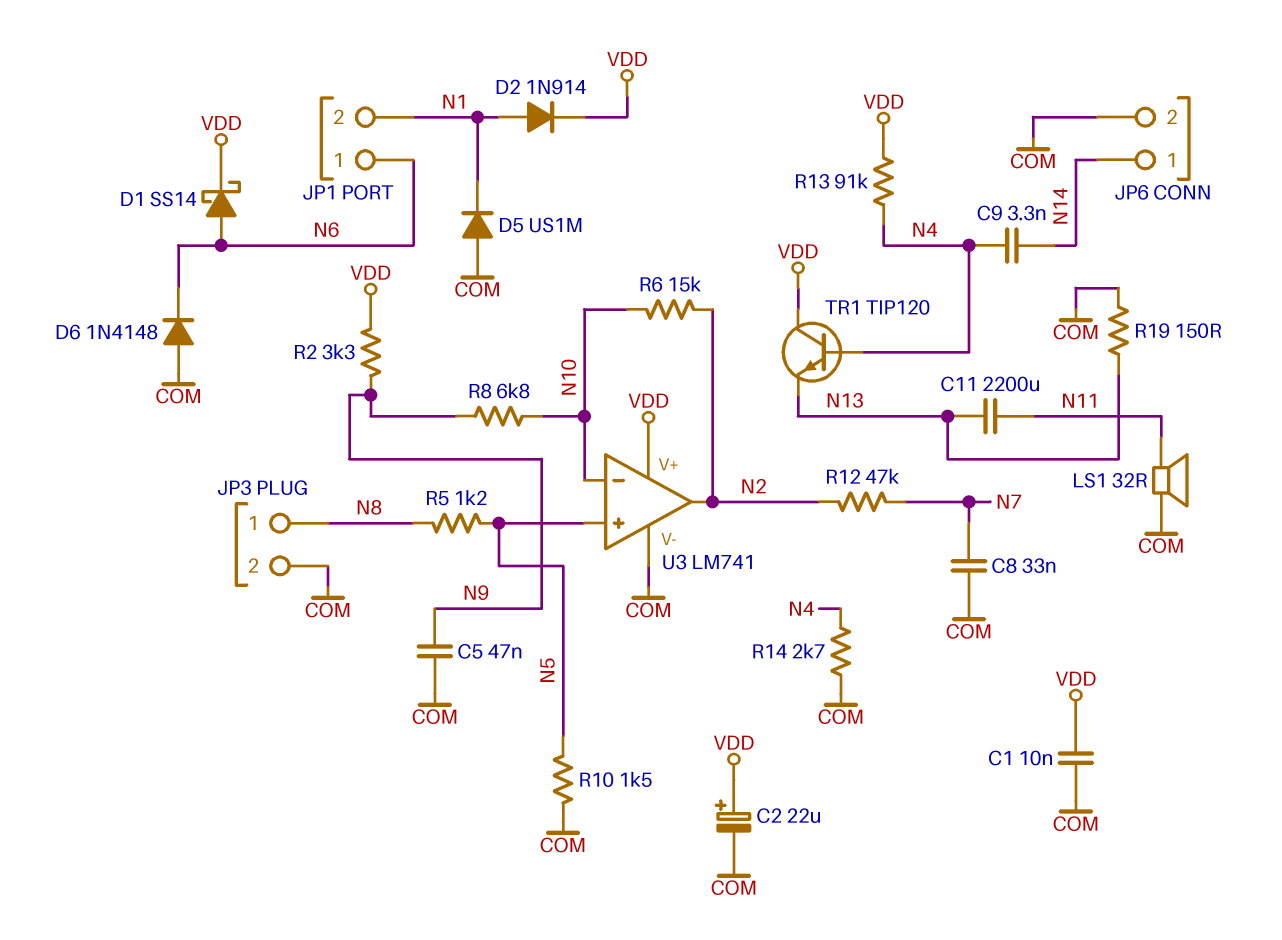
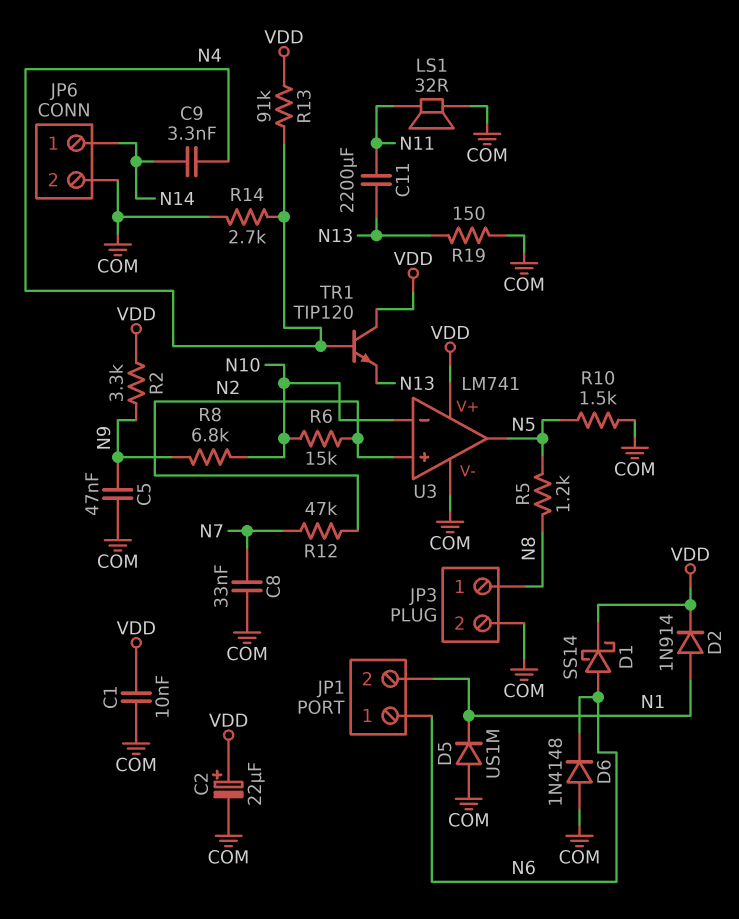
U3 pin in+: N5 -> N2
U3 pin out: N2 -> N5

